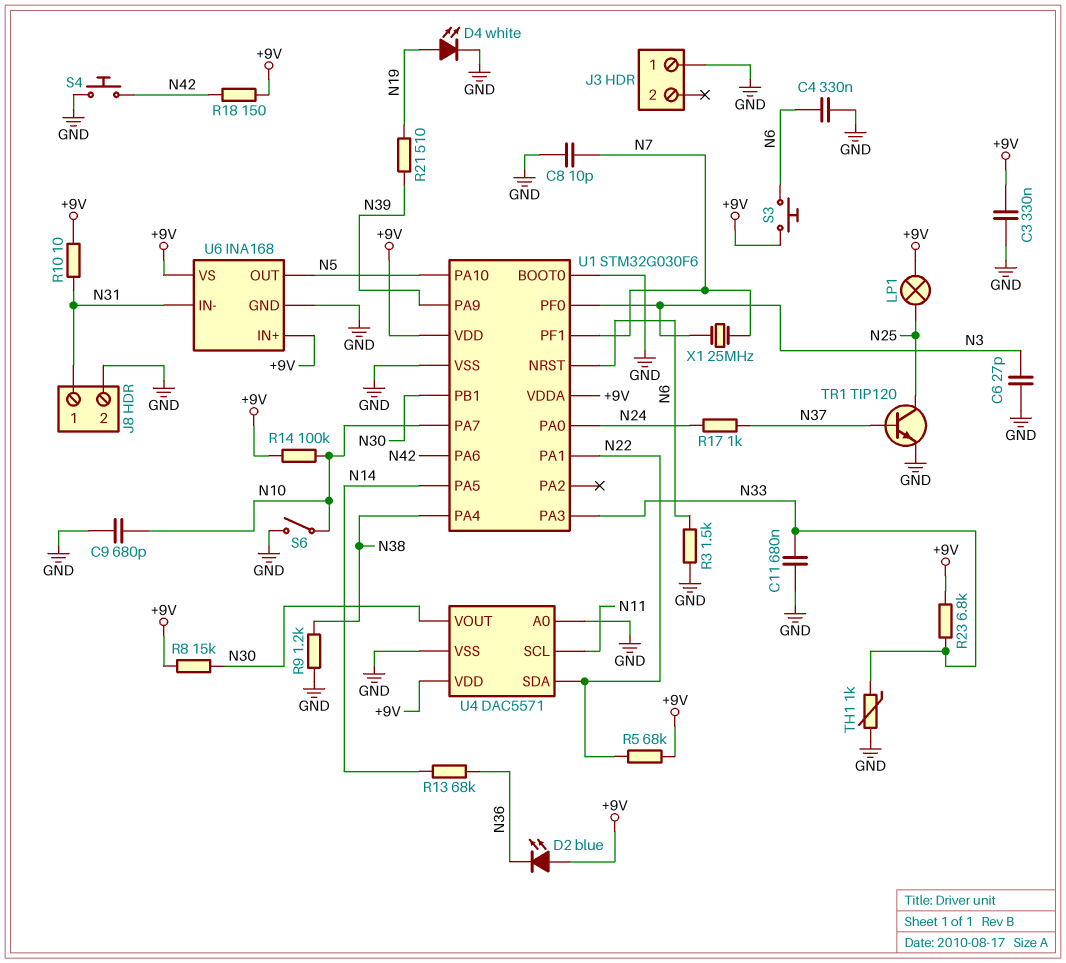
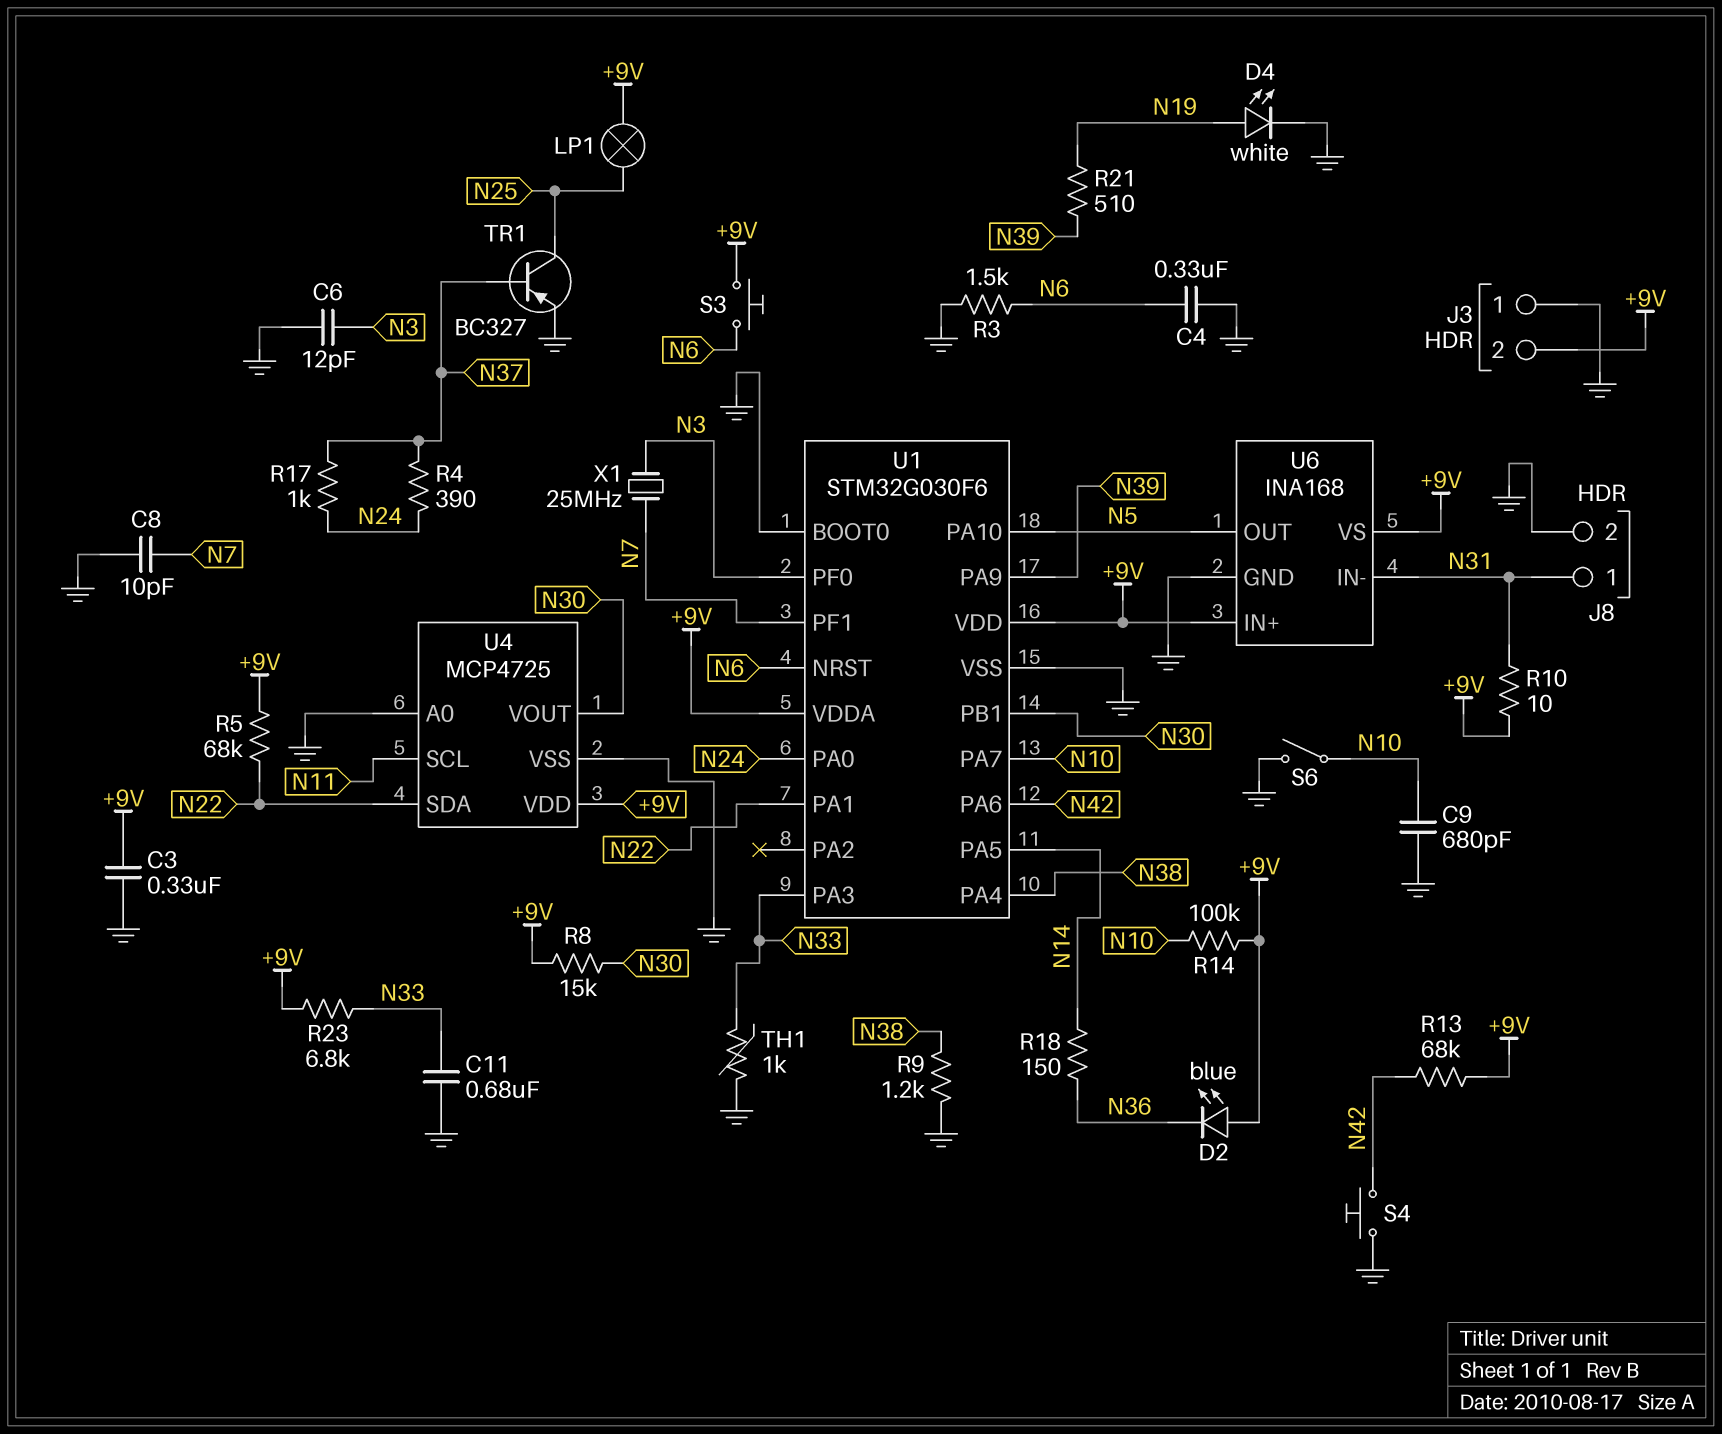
C6: 27pF (GND, N3) -> 12pF (GND, N3)
J3 pin 2: none -> +9V
R4: none -> 390 (N24, N37)
R13: 68k (N14, N36) -> 68k (+9V, N42)
R18: 150 (+9V, N42) -> 150 (N14, N36)
TR1: NPN TIP120 (B N37, C N25, E GND) -> PNP BC327 (B N37, C N25, E GND)
U4: DAC5571 -> MCP4725

